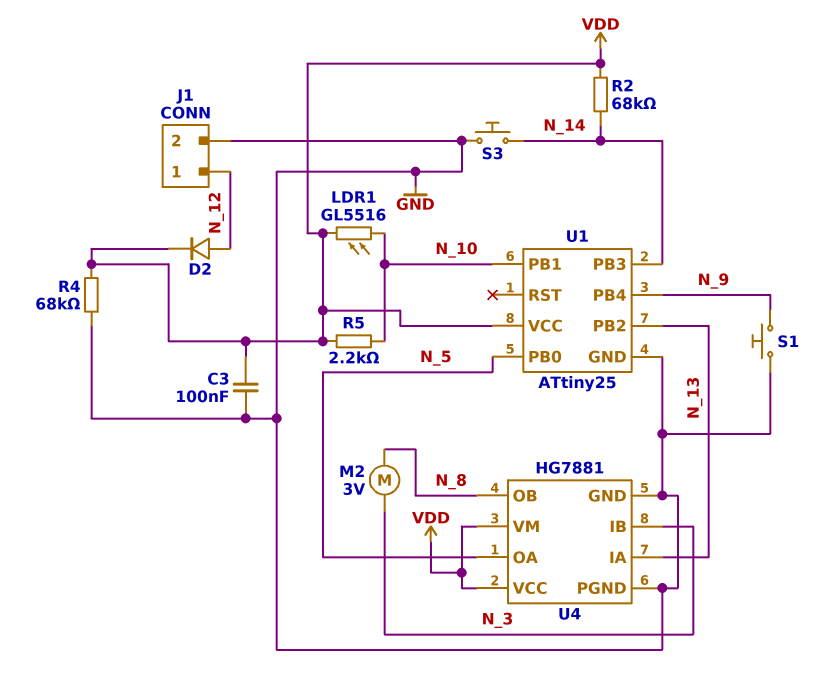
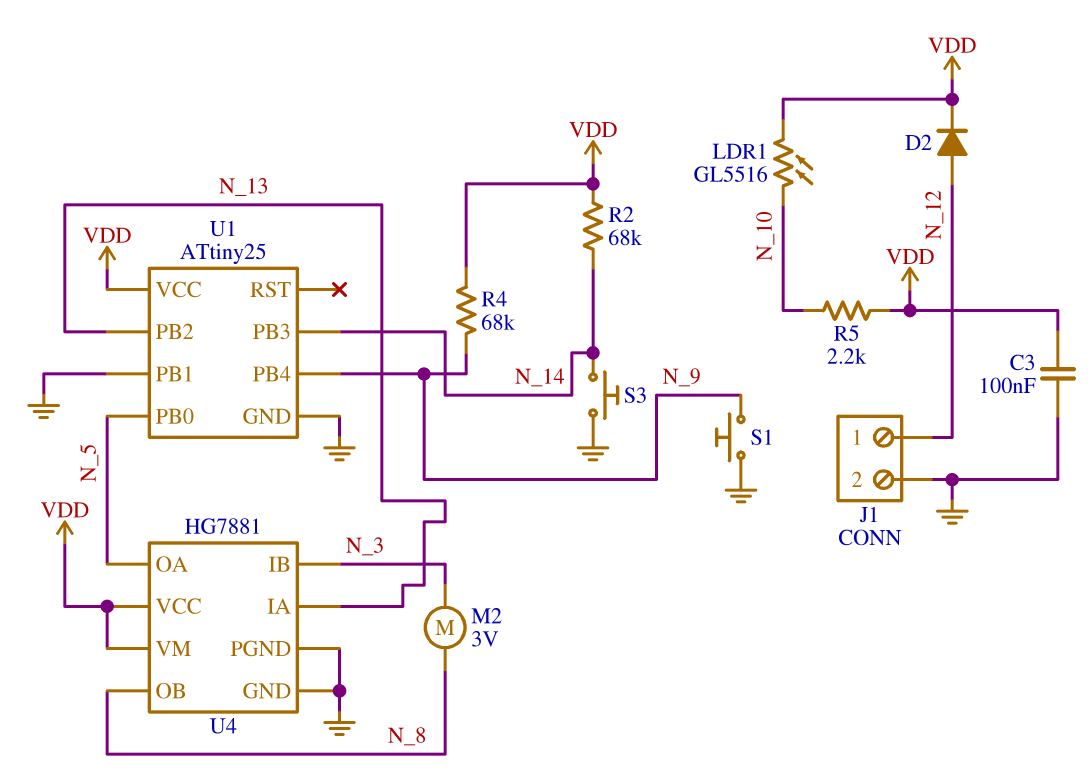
R4: 68k (GND, VDD) -> 68k (N_9, VDD)
U1 pin PB1: N_10 -> GND

